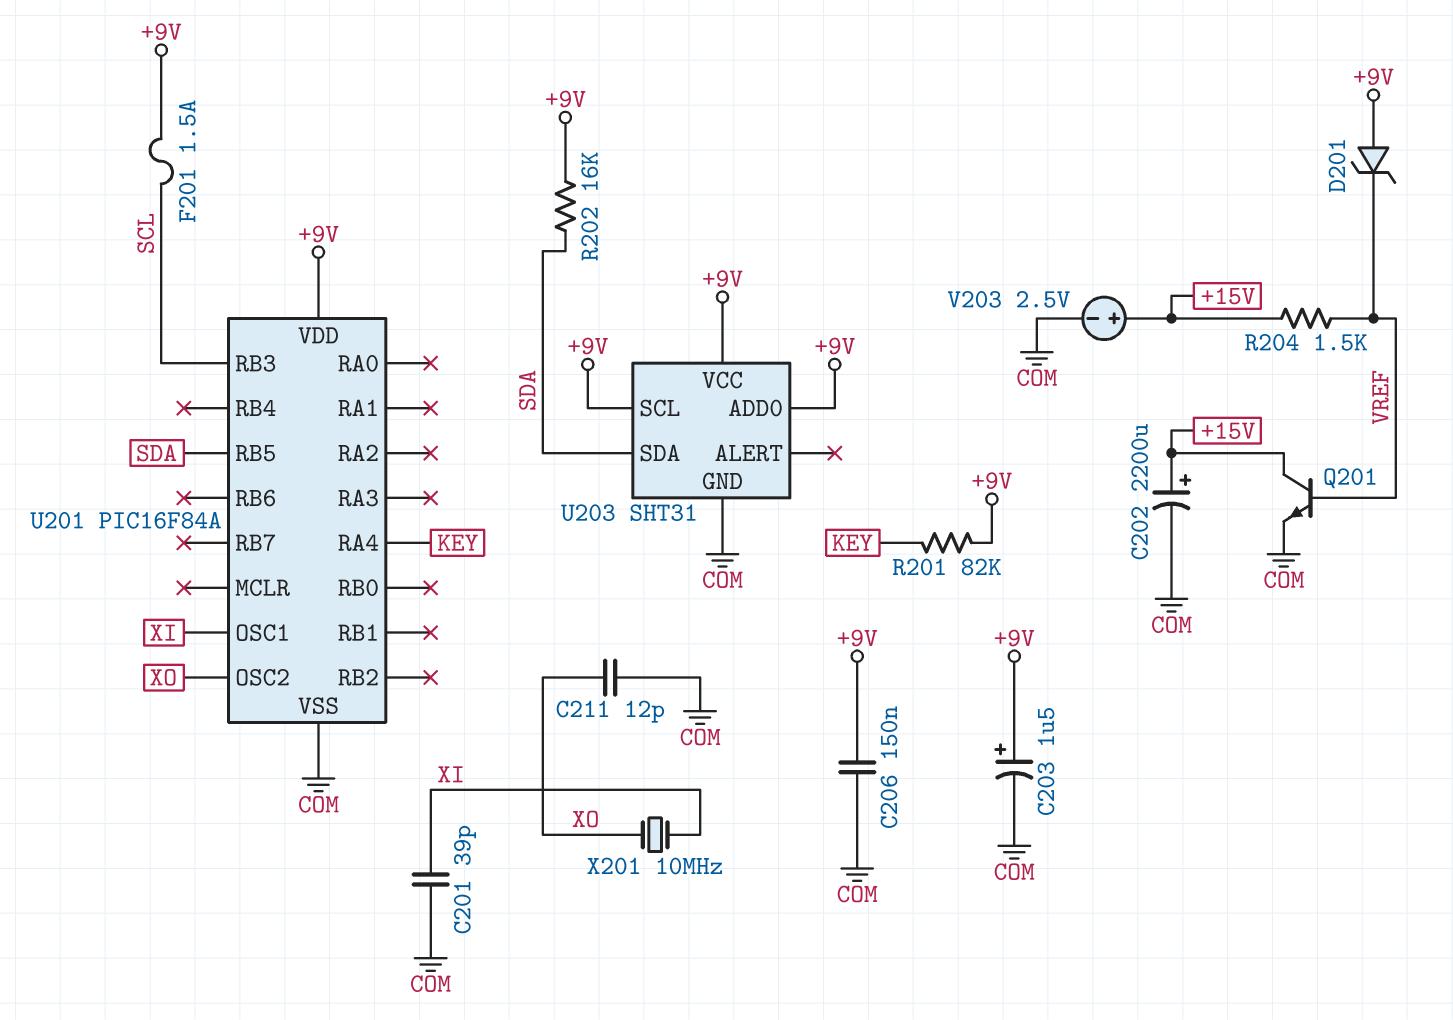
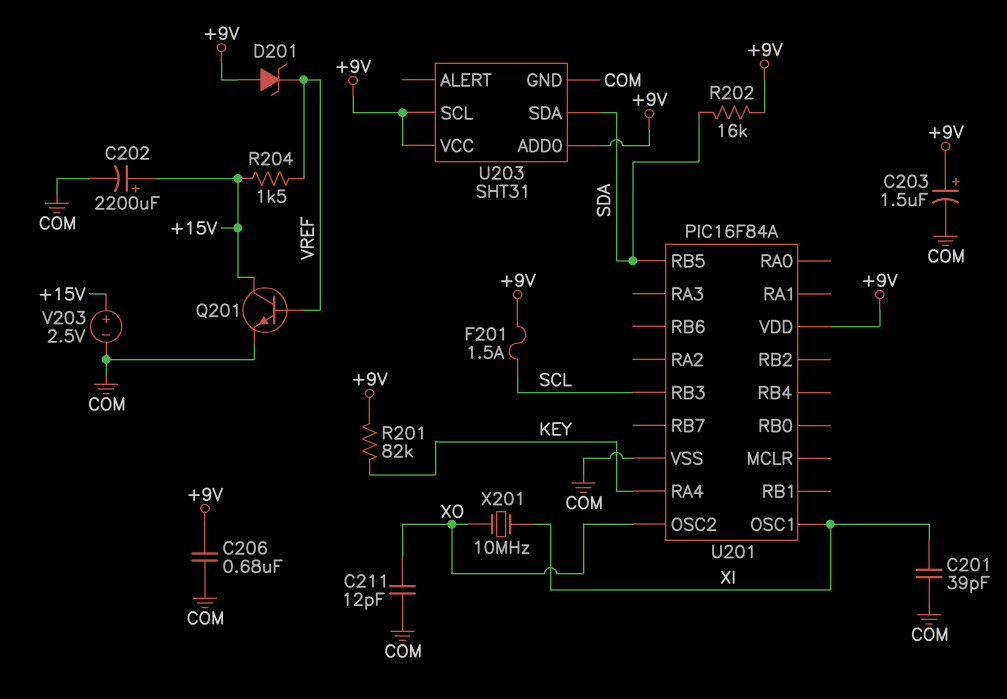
C206: 150nF (+9V, COM) -> 680nF (+9V, COM)

